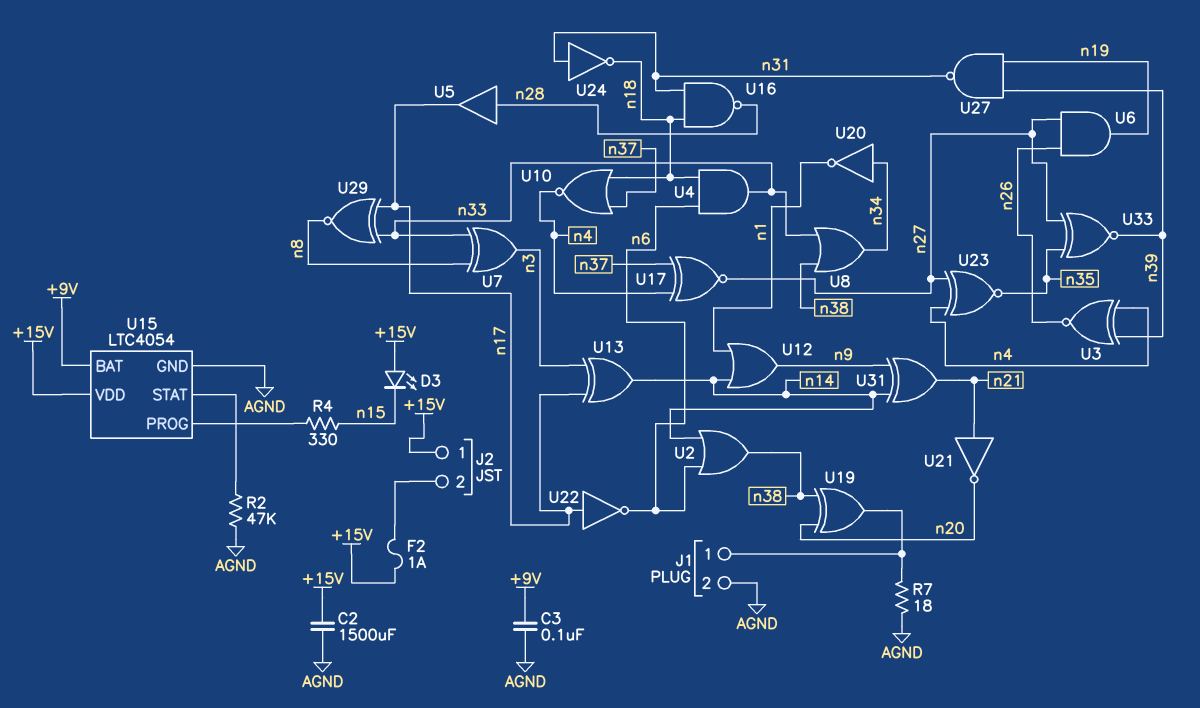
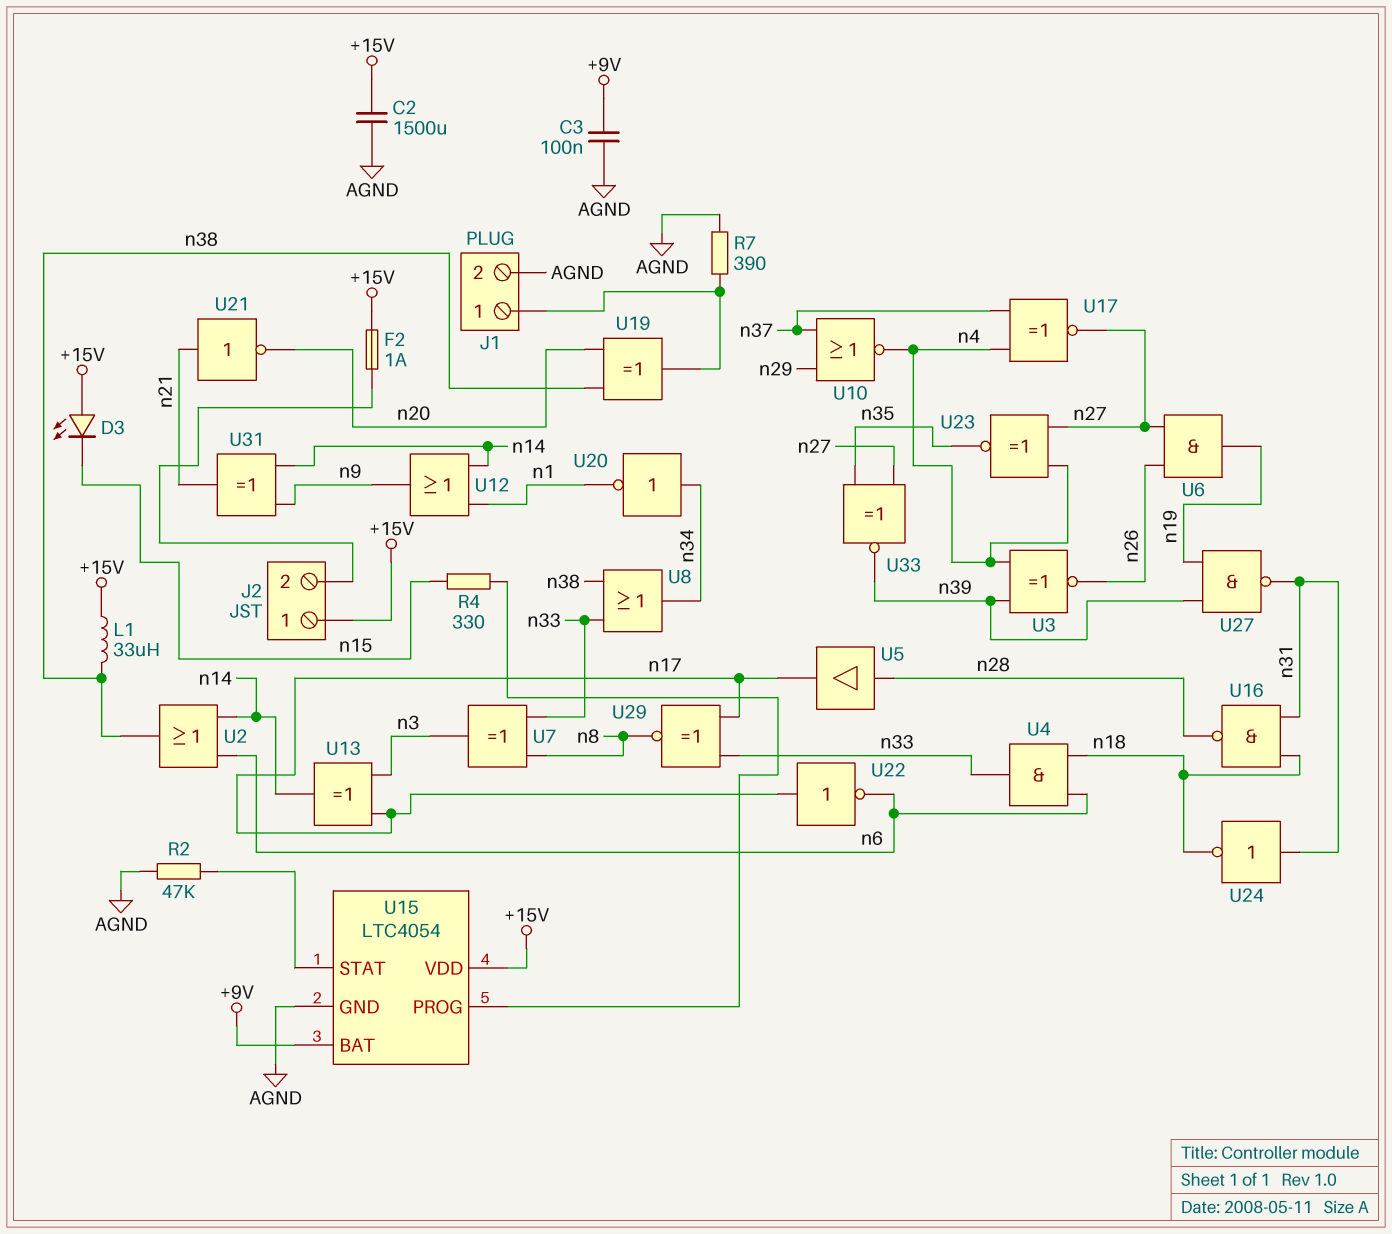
L1: none -> 33uH (+15V, n38)
R7: 18 (AGND, J1/1) -> 390 (AGND, J1/1)
U10: NOR (in n18, in n37, out n4) -> NOR (in n29, in n37, out n4)

